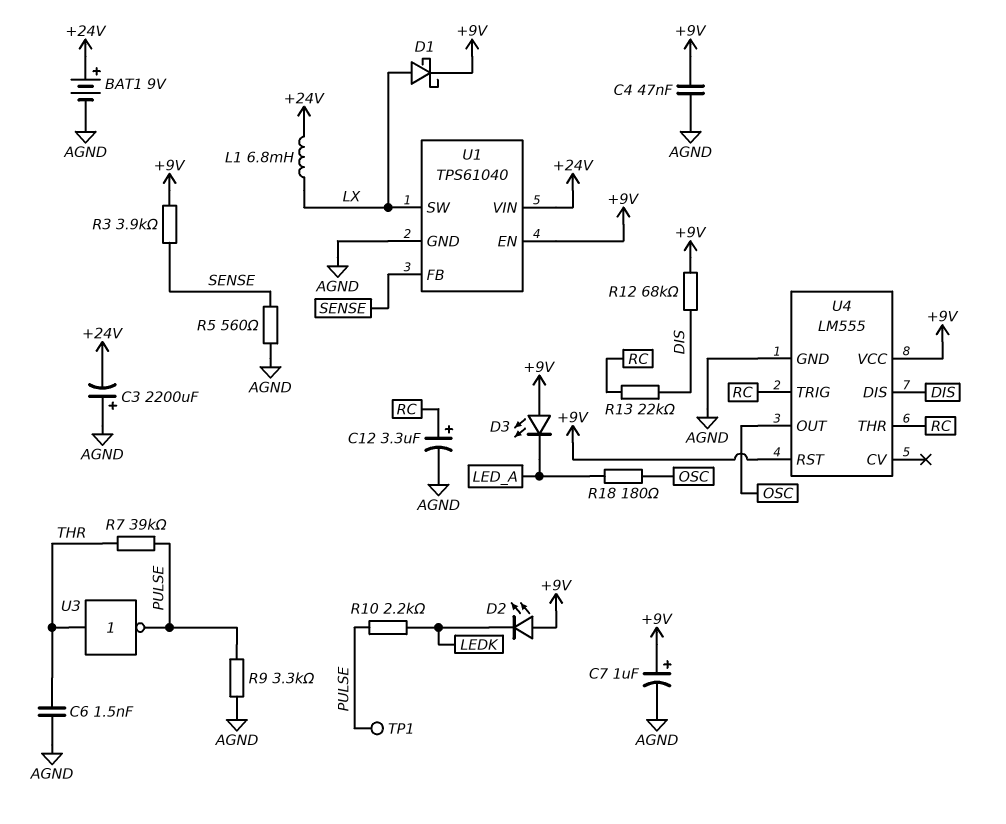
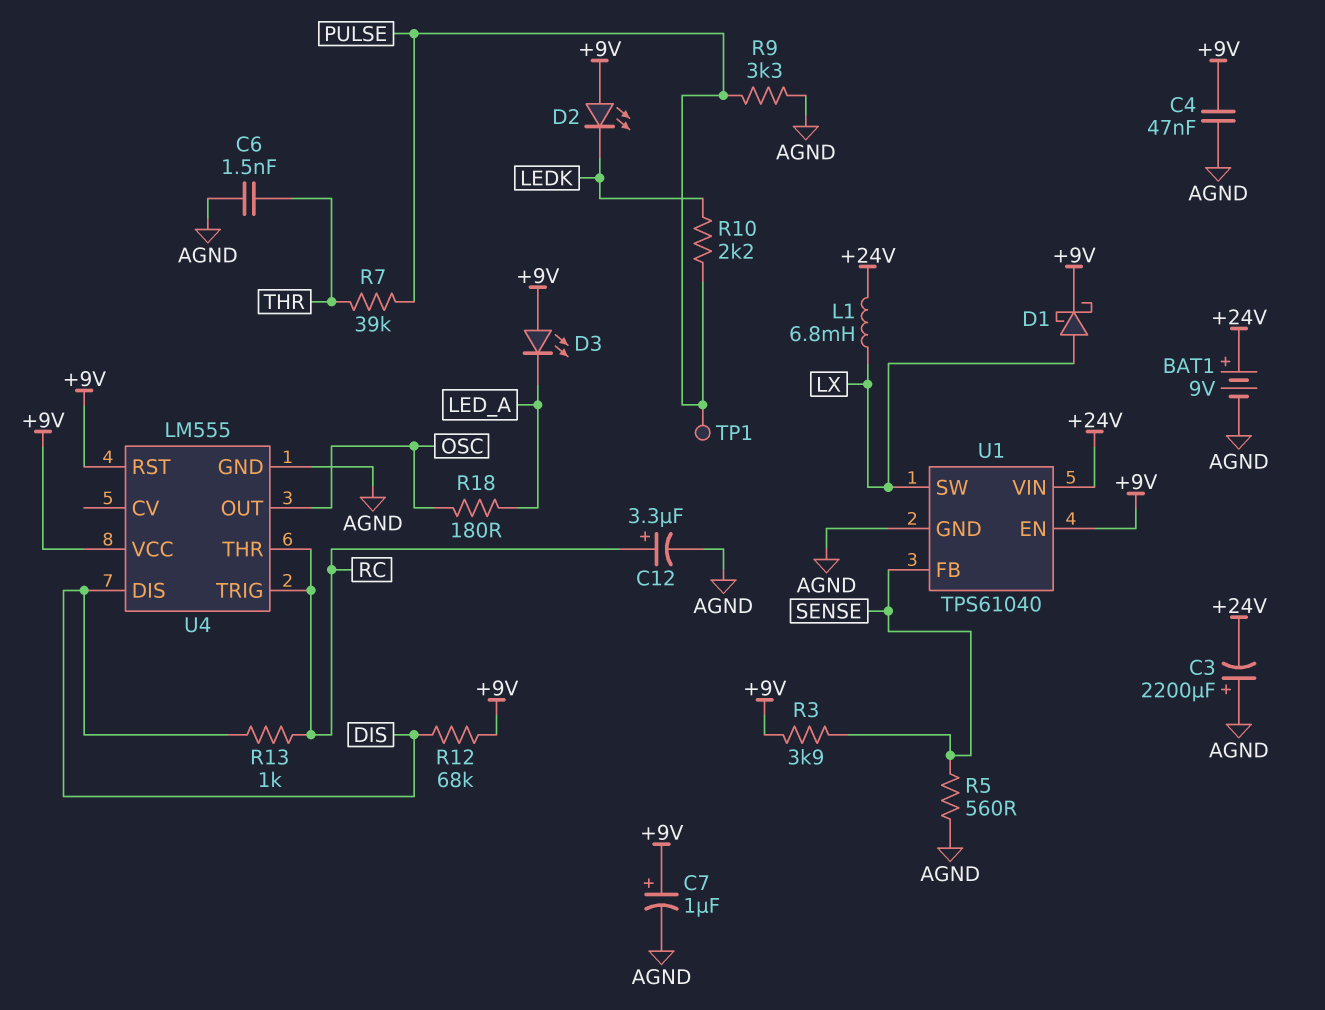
R13: 22k (DIS, RC) -> 1k (DIS, RC)
U3: NOT (in THR, out PULSE) -> none

